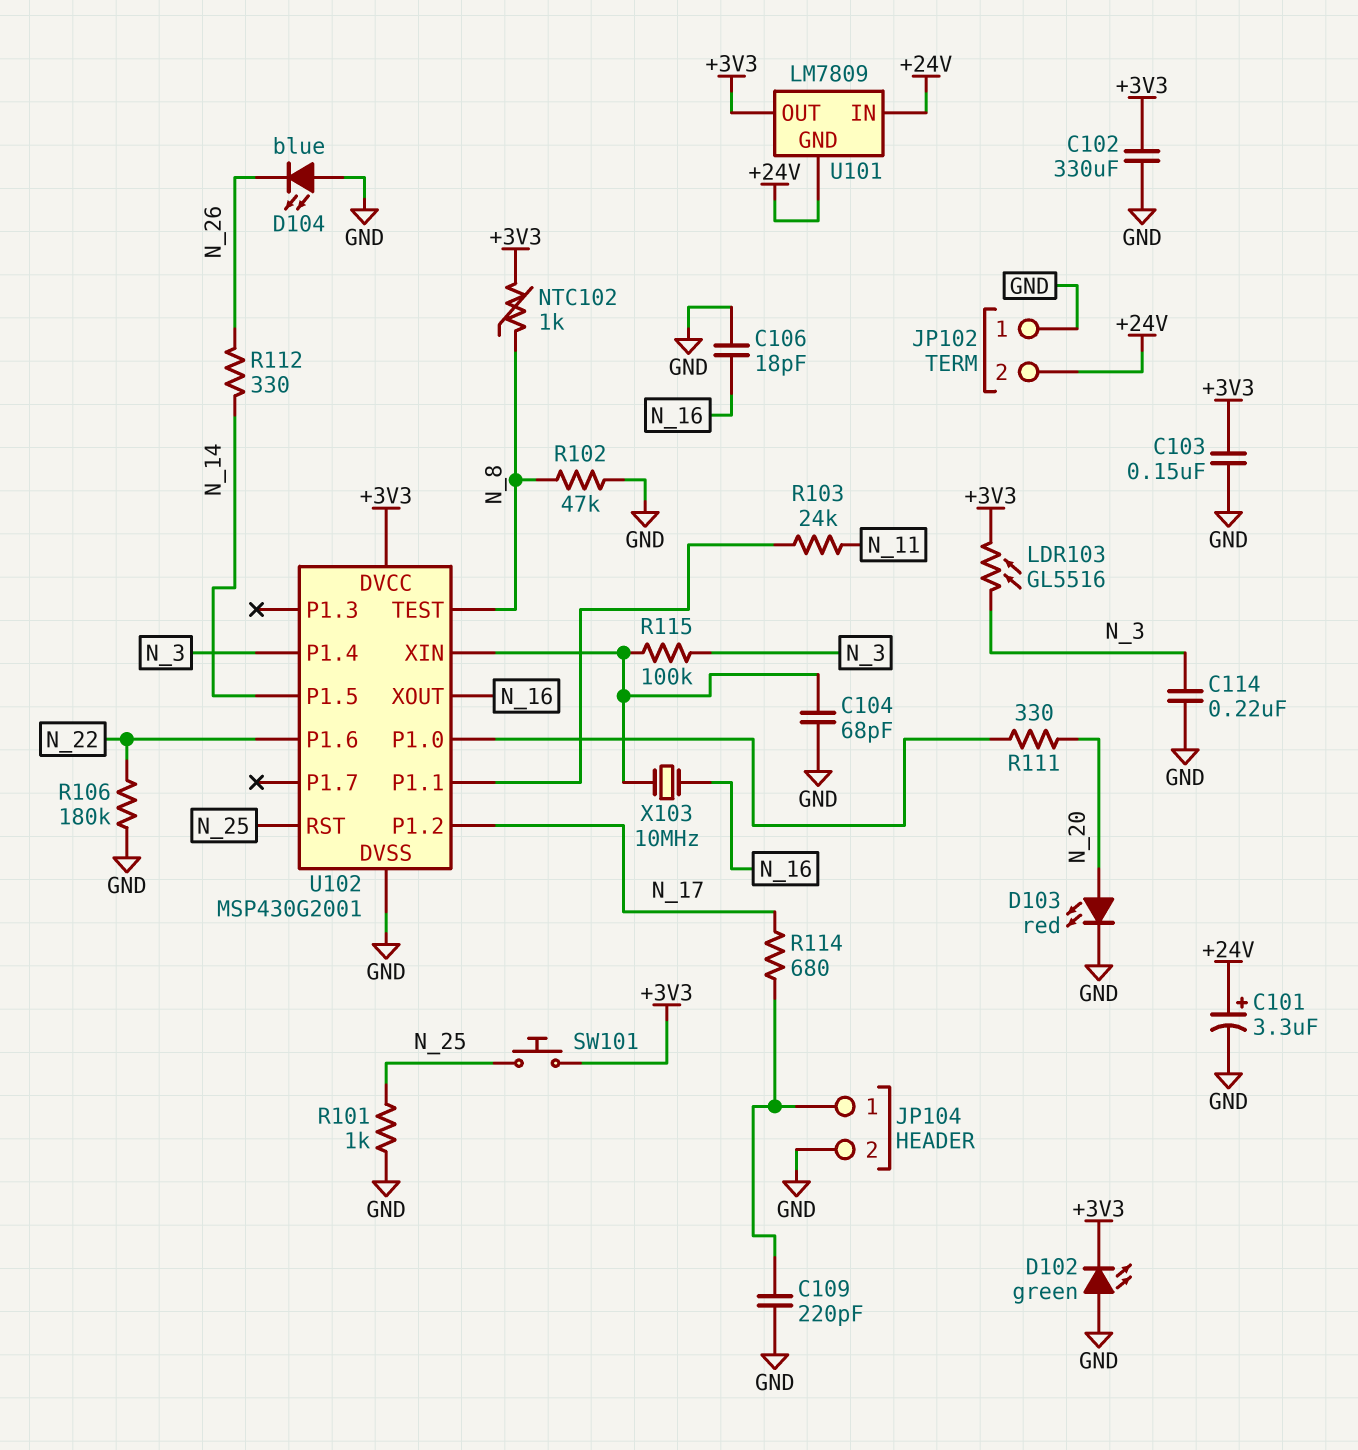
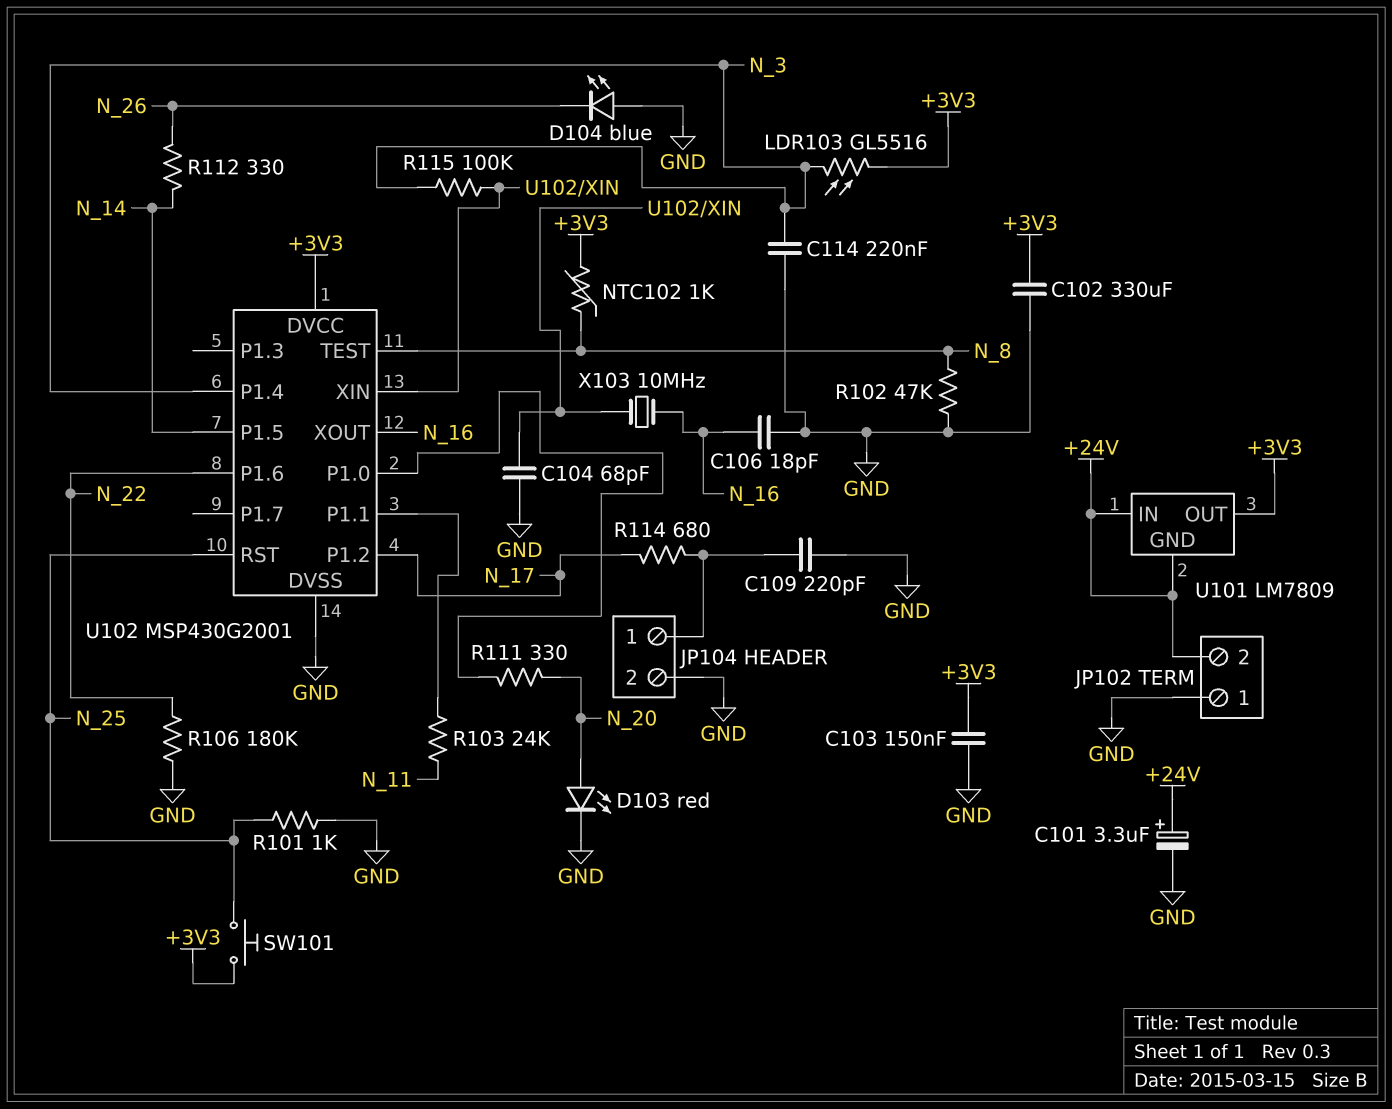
D102: LED green (A GND, K +3V3) -> none

